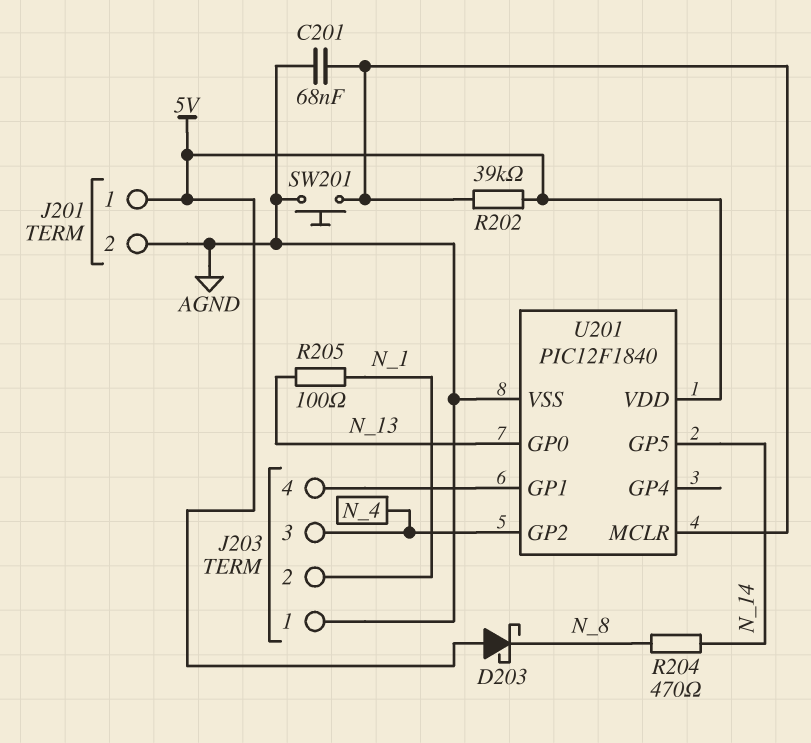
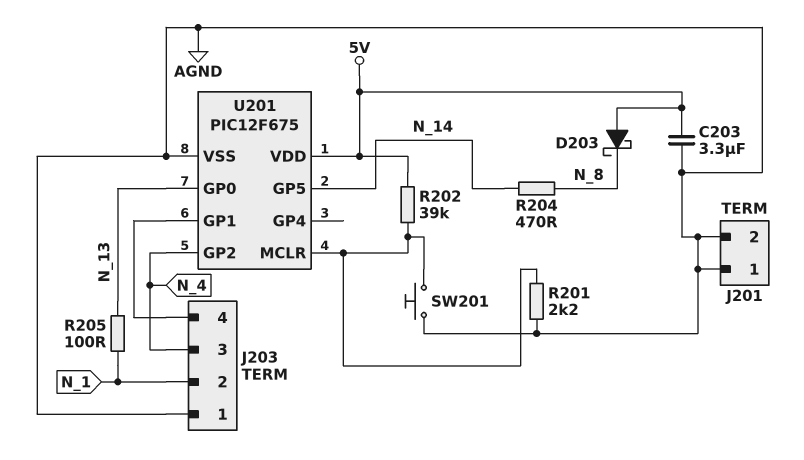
C201: 68nF (AGND, U201/MCLR) -> none
C203: none -> 3.3uF (5V, AGND)
J201 pin 1: 5V -> AGND
R201: none -> 2.2k (AGND, U201/MCLR)
U201: PIC12F1840 -> PIC12F675

